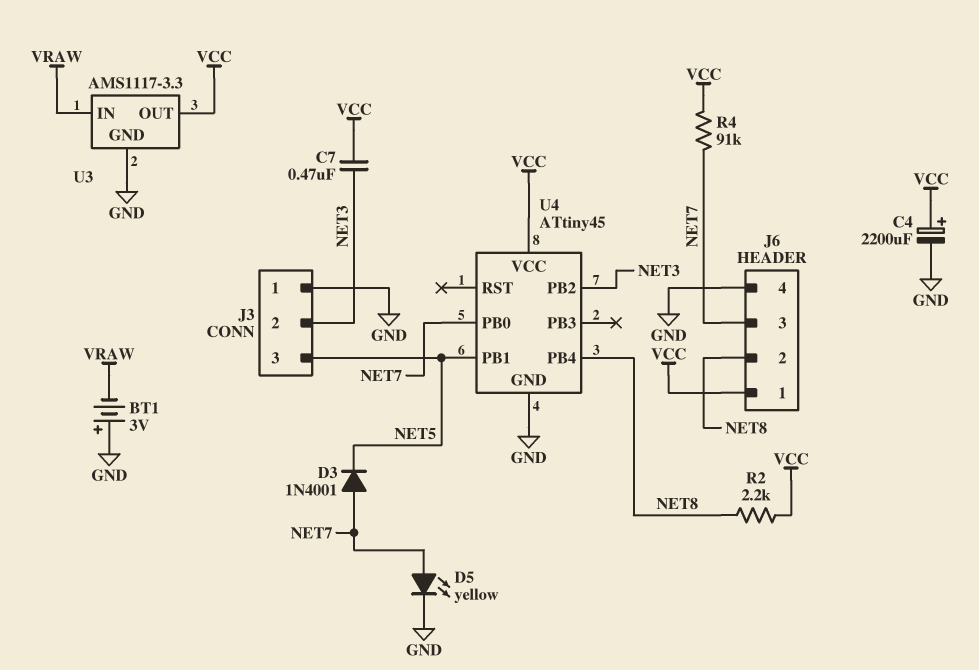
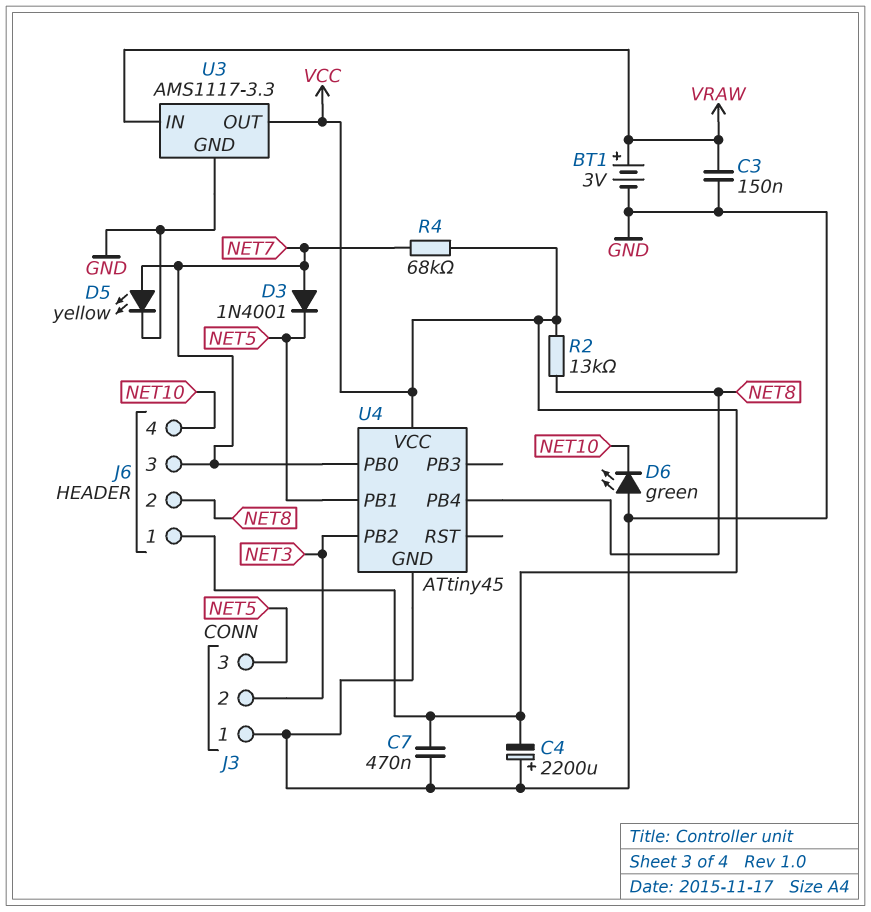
BT1: 3V (plus GND, minus VRAW) -> 3V (plus VRAW, minus GND)
C3: none -> 150nF (GND, VRAW)
C4: 2200uF (plus VCC, minus GND) -> 2200uF (plus GND, minus VCC)
C7: 470nF (NET3, VCC) -> 470nF (GND, VCC)
D6: none -> LED green (A GND, K NET10)
J6 pin 4: GND -> NET10
R2: 2.2k (NET8, VCC) -> 13k (NET8, VCC)
R4: 91k (NET7, VCC) -> 68k (NET7, VCC)

